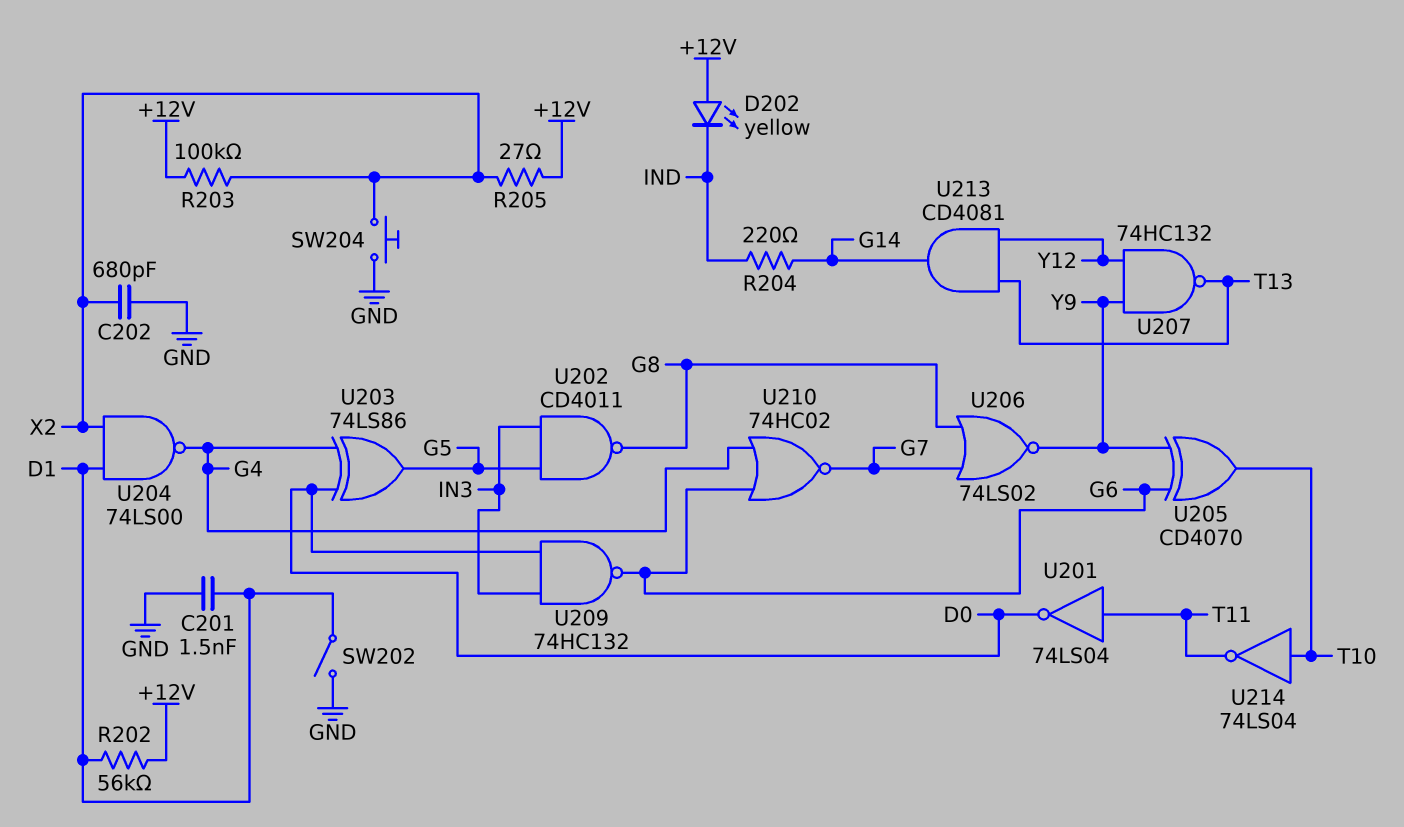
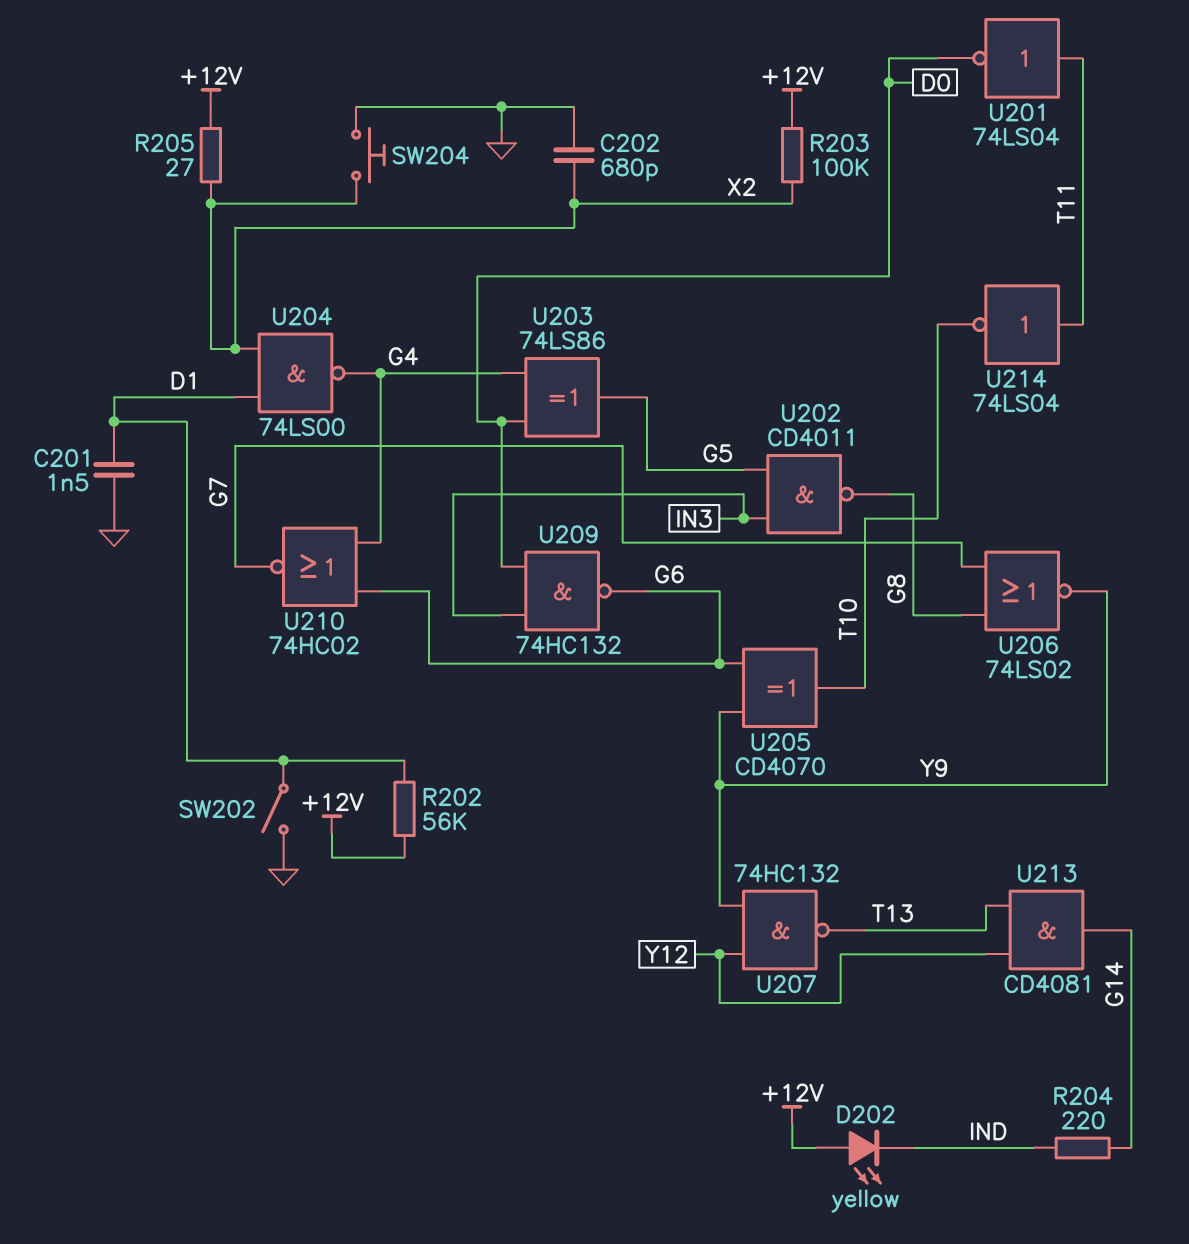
U214: NOT 74LS04 (in T10, out T11) -> NOT 74LS04 (in T11, out T10)

